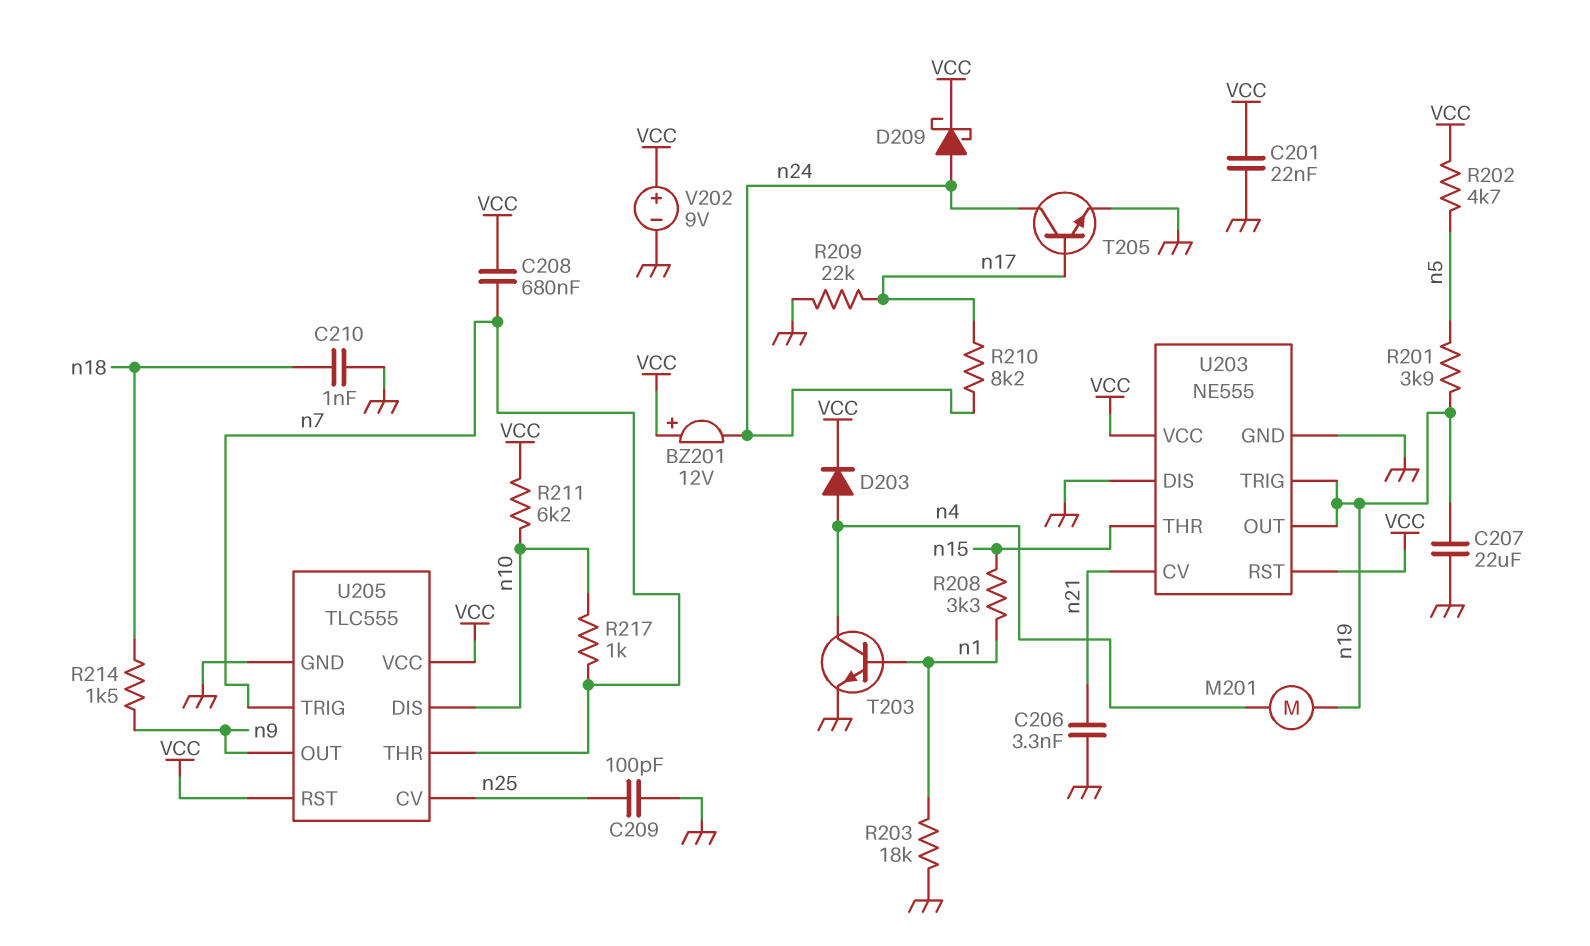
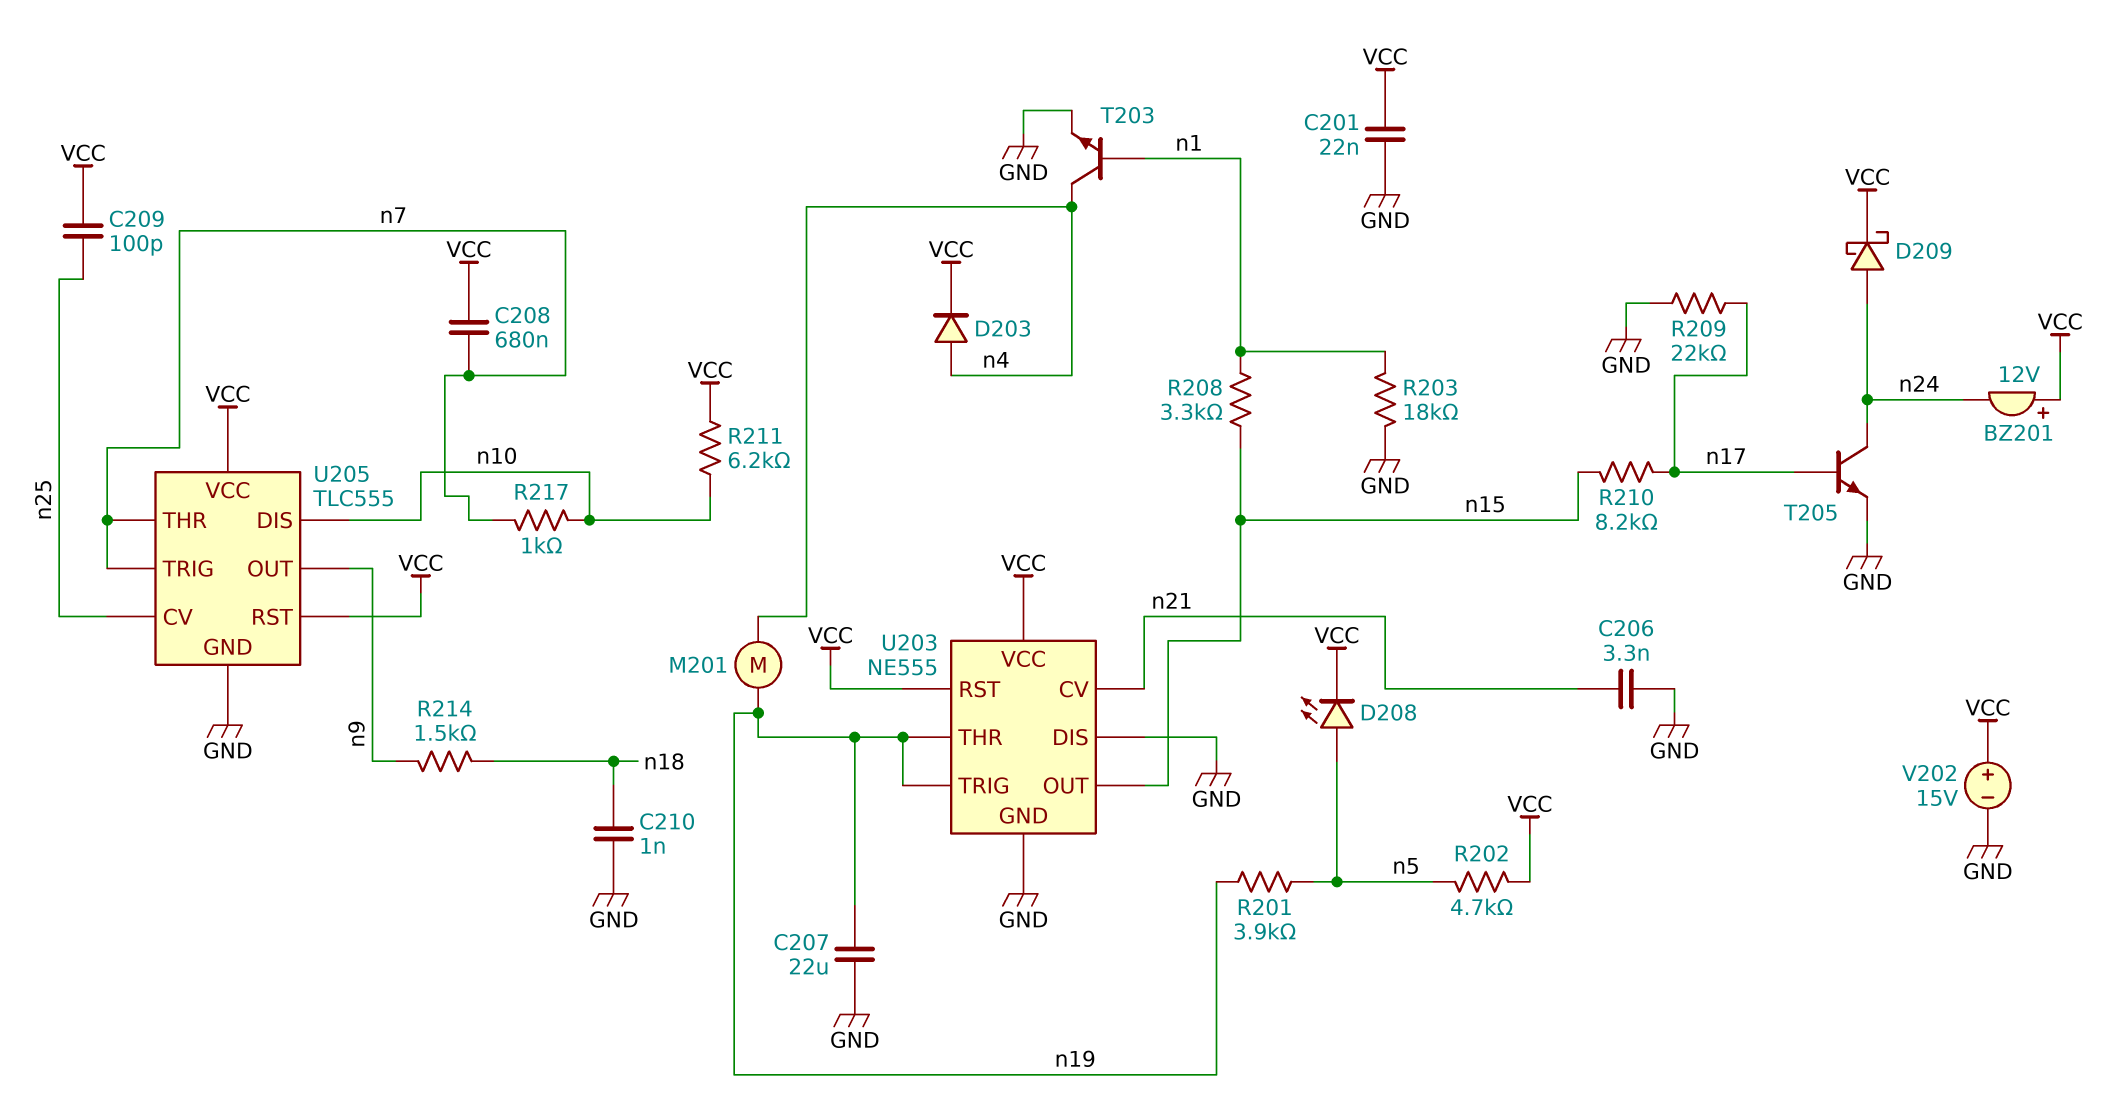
C209: 100pF (GND, n25) -> 100pF (VCC, n25)
D208: none -> LED (A n5, K VCC)
R210: 8.2k (n17, n24) -> 8.2k (n15, n17)
U203 pin OUT: n19 -> n15
U203 pin THR: n15 -> n19
V202: 9V (plus VCC, minus GND) -> 15V (plus VCC, minus GND)

